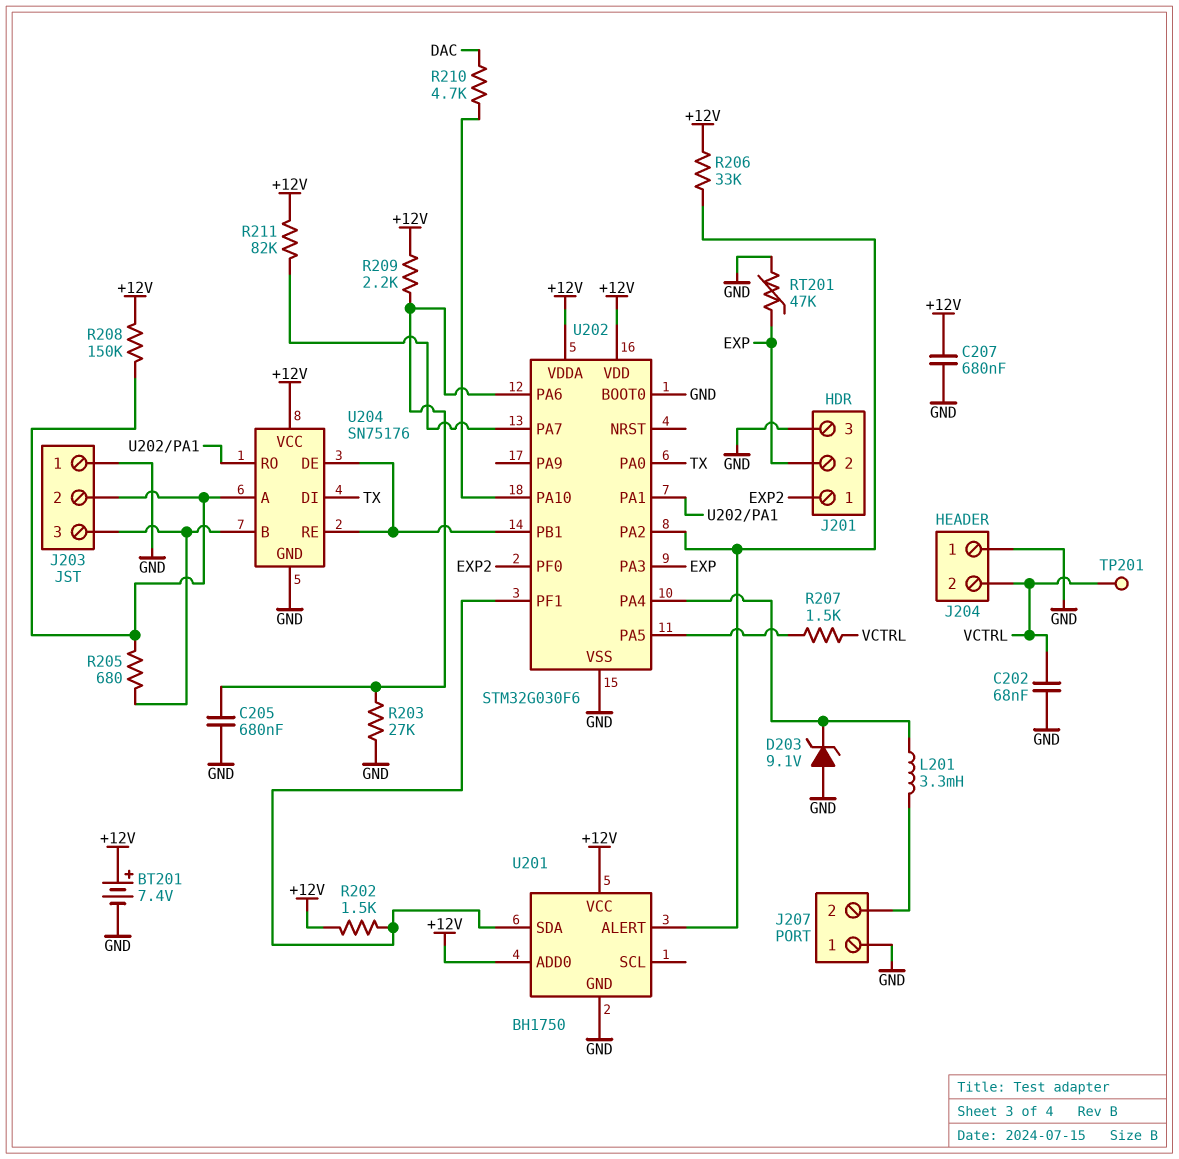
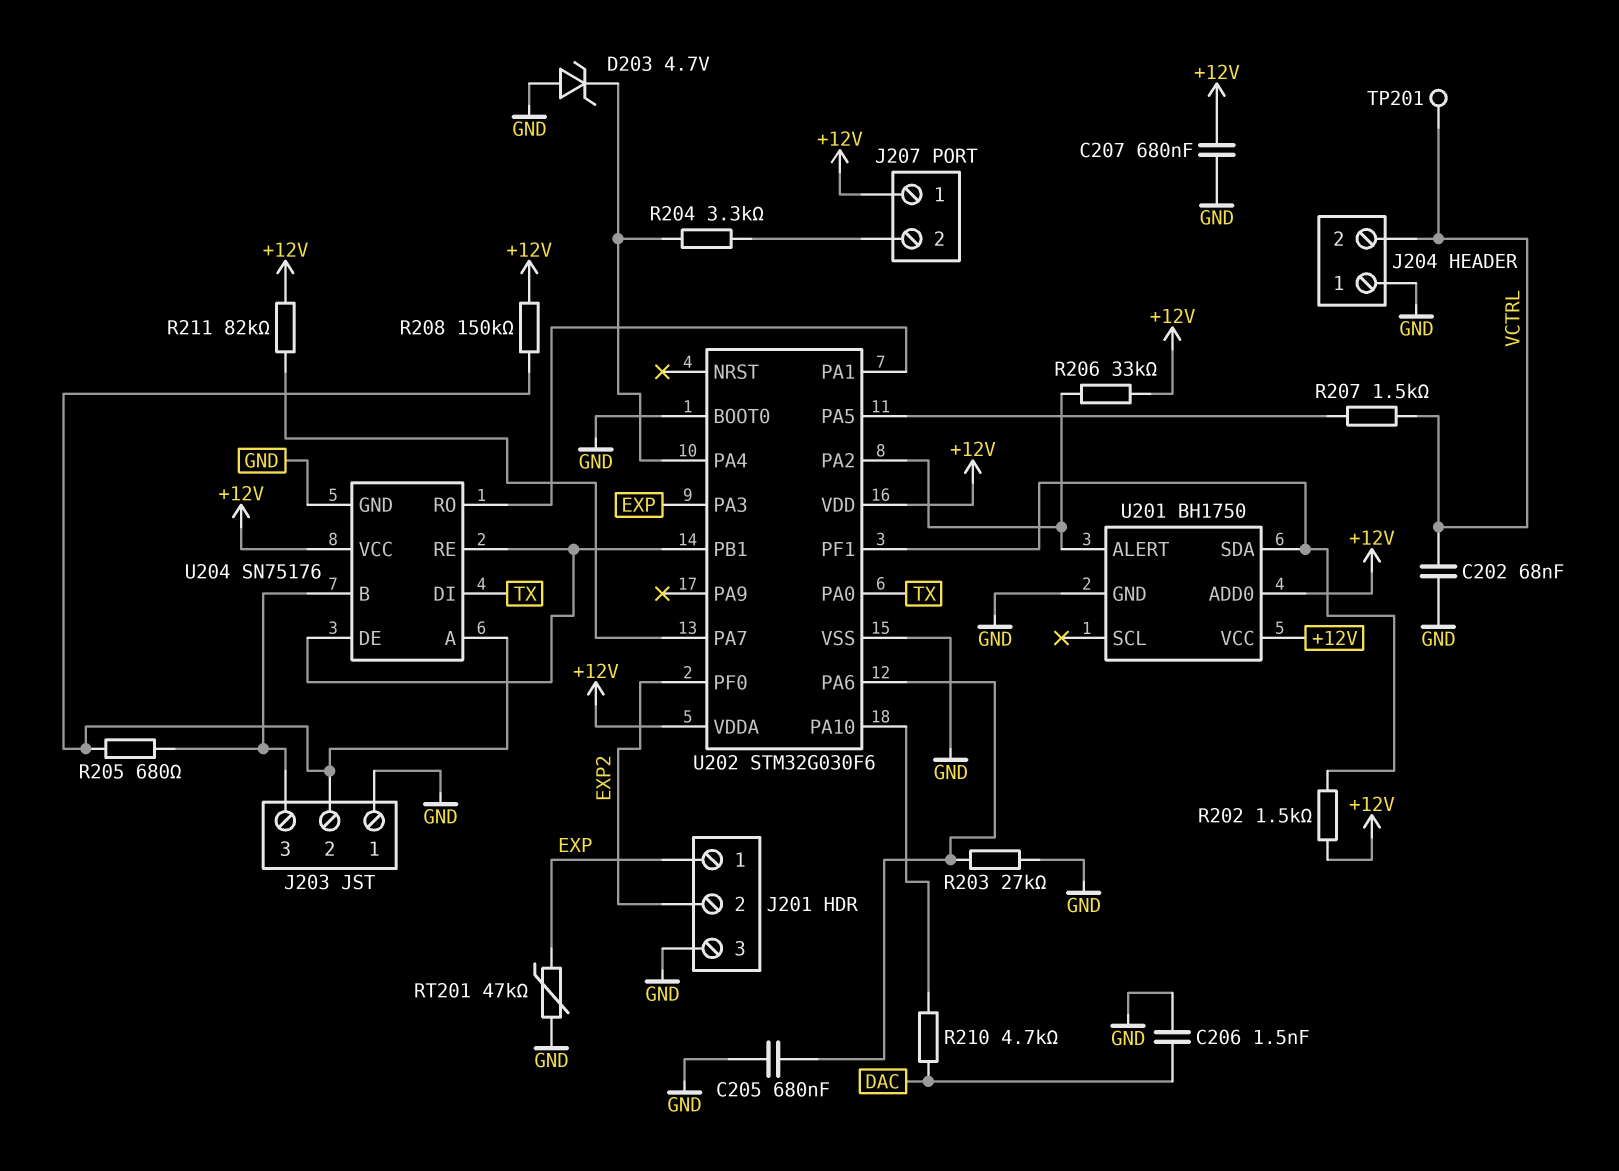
BT201: 7.4V (plus +12V, minus GND) -> none
C206: none -> 1.5nF (DAC, GND)
D203: zener 9.1V (A GND, K U202/PA4) -> zener 4.7V (A GND, K U202/PA4)
J201 pin 1: EXP2 -> EXP
J201 pin 2: EXP -> EXP2
J207 pin 1: GND -> +12V
L201: 3.3mH (J207/2, U202/PA4) -> none
R204: none -> 3.3k (J207/2, U202/PA4)
R209: 2.2k (+12V, U202/PA6) -> none

